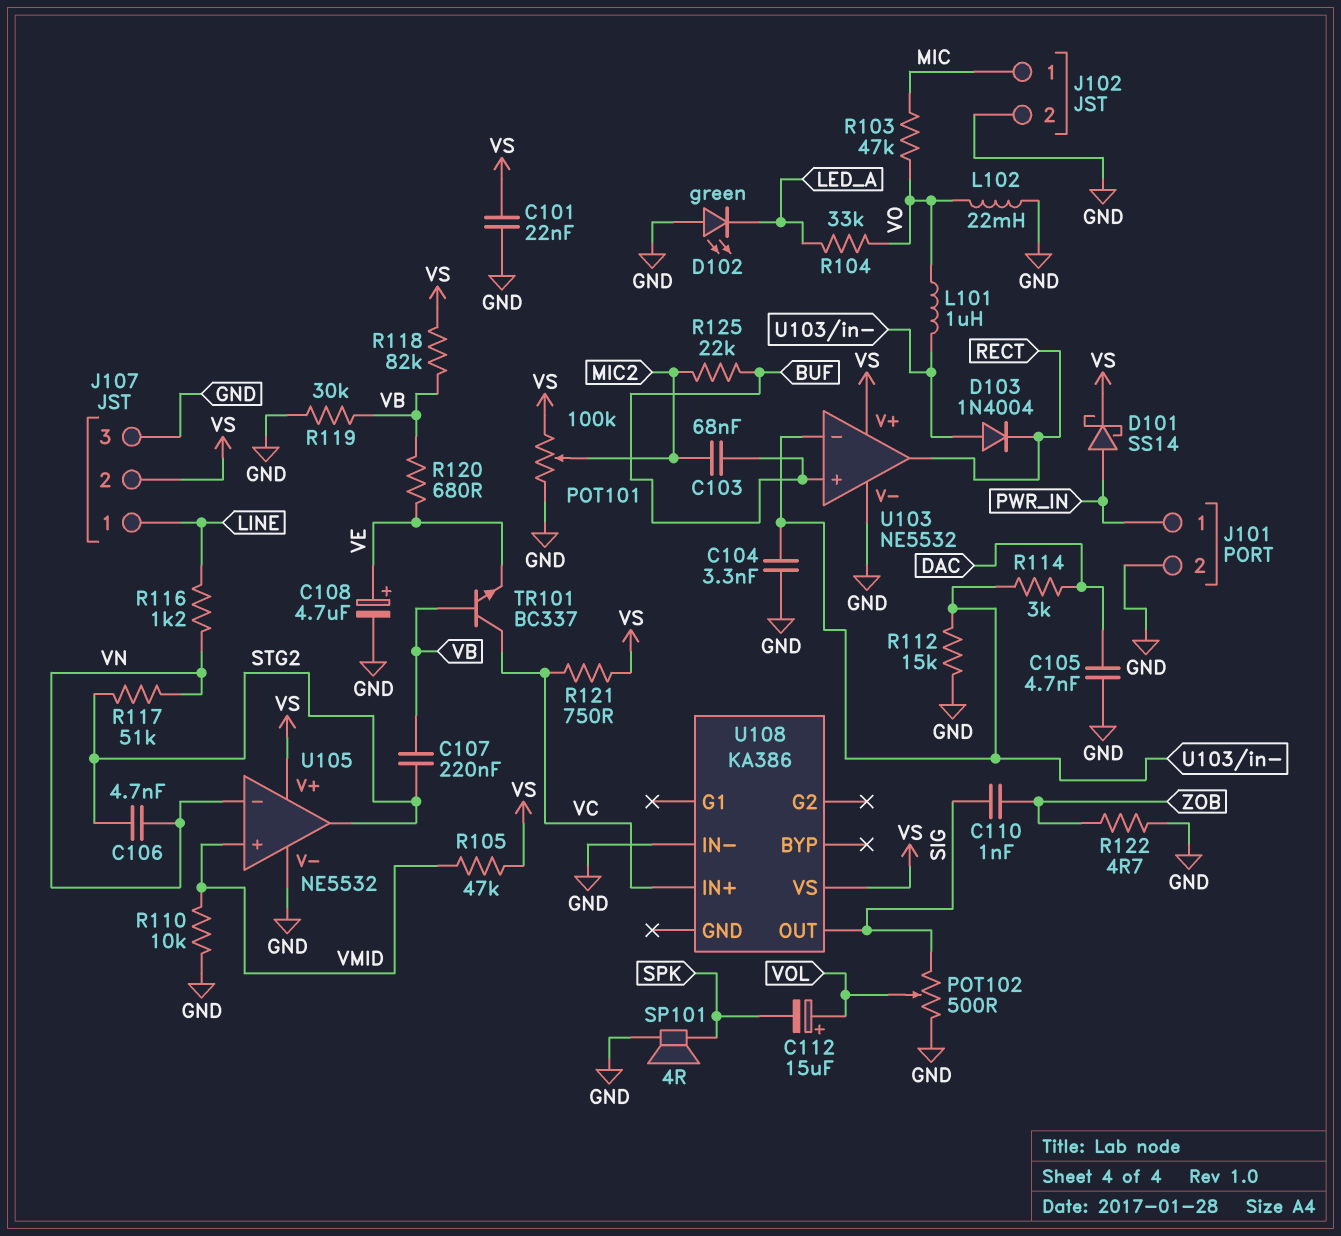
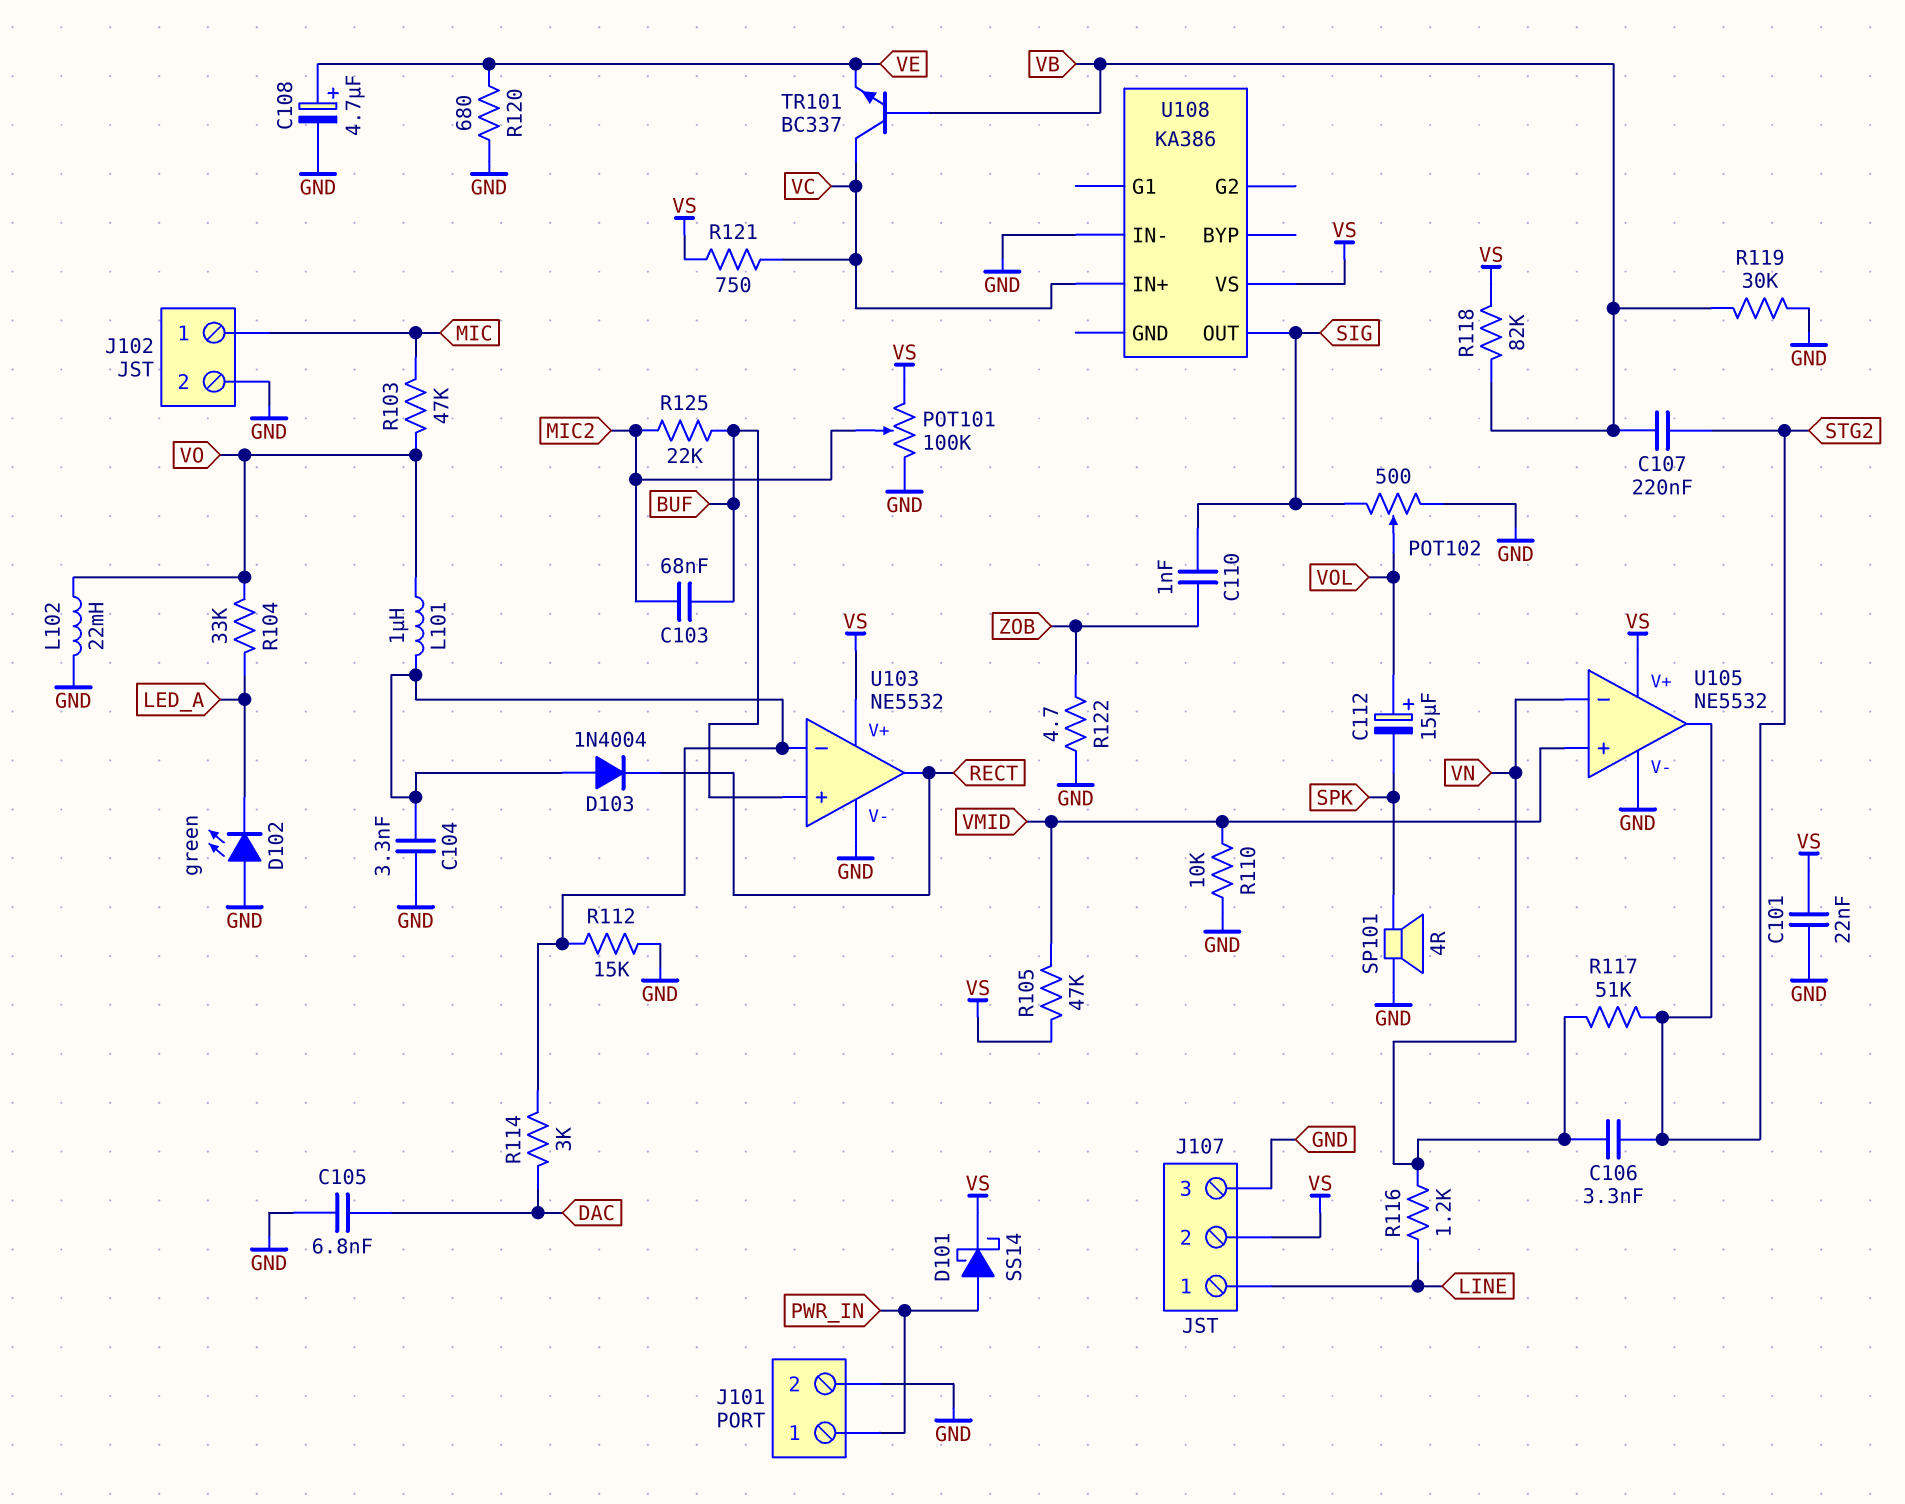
C105: 4.7nF (DAC, GND) -> 6.8nF (DAC, GND)
C106: 4.7nF (STG2, VN) -> 3.3nF (STG2, VN)
R120: 680 (VB, VE) -> 680 (GND, VE)

